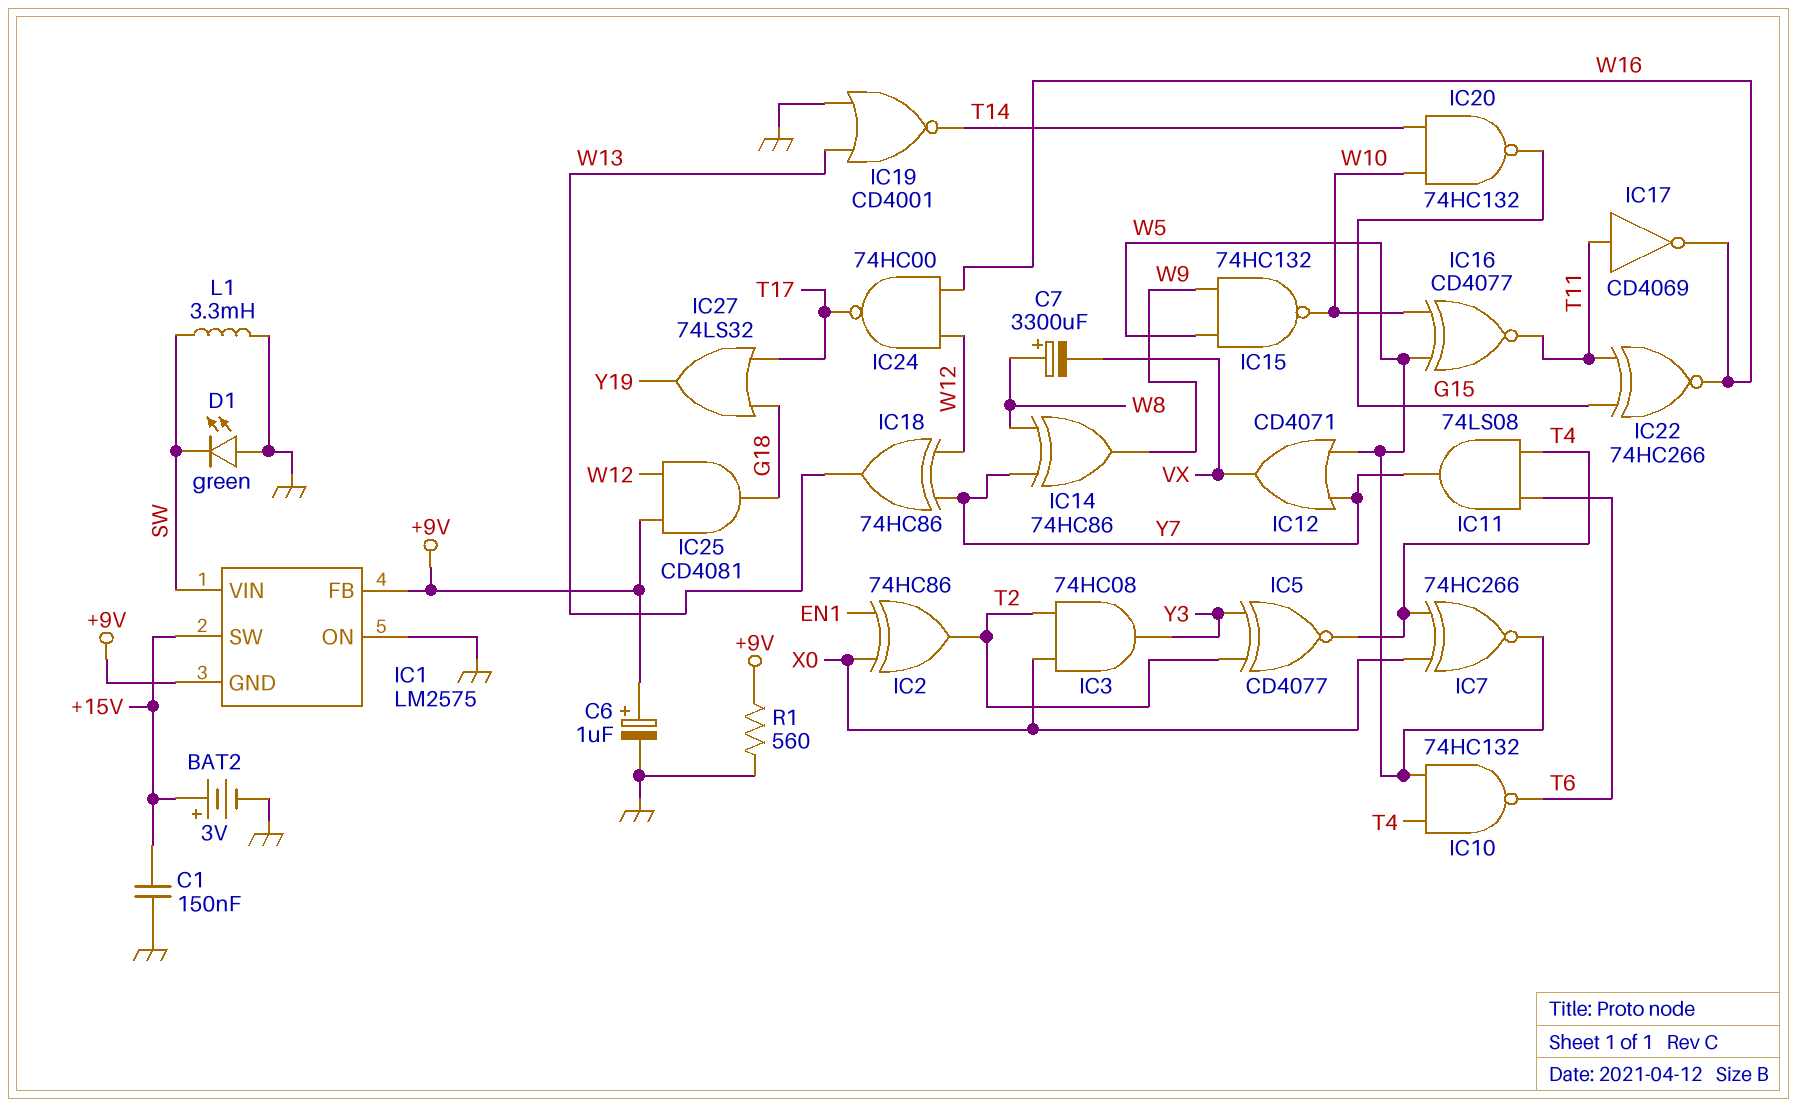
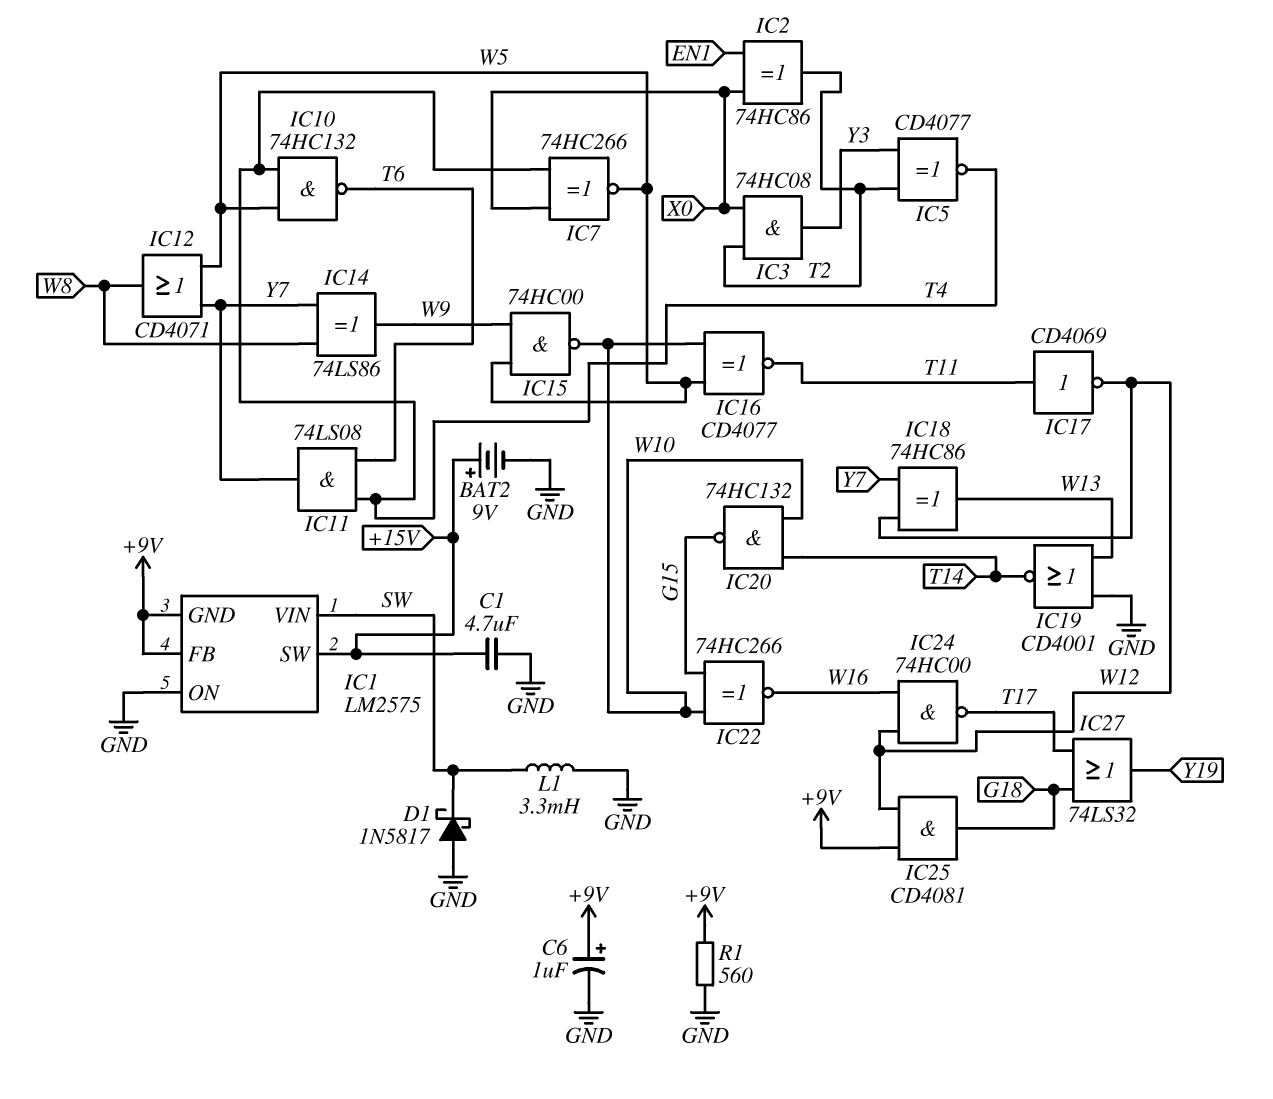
BAT2: 3V (plus +15V, minus GND) -> 9V (plus +15V, minus GND)
C1: 150nF (+15V, GND) -> 4.7uF (+15V, GND)
C7: 3300uF (plus W8, minus VX) -> none
D1: LED green (A GND, K SW) -> schottky 1N5817 (A GND, K SW)
IC12: OR CD4071 (in W5, in Y7, out VX) -> OR CD4071 (in W5, in Y7, out W8)
IC14: XOR 74HC86 (in W8, in Y7, out W9) -> XOR 74LS86 (in W8, in Y7, out W9)
IC15: NAND 74HC132 (in W5, in W9, out W10) -> NAND 74HC00 (in W5, in W9, out W10)
IC17: NOT CD4069 (in T11, out W16) -> NOT CD4069 (in T11, out W12)
IC22: XNOR 74HC266 (in G15, in T11, out W16) -> XNOR 74HC266 (in G15, in W10, out W16)

